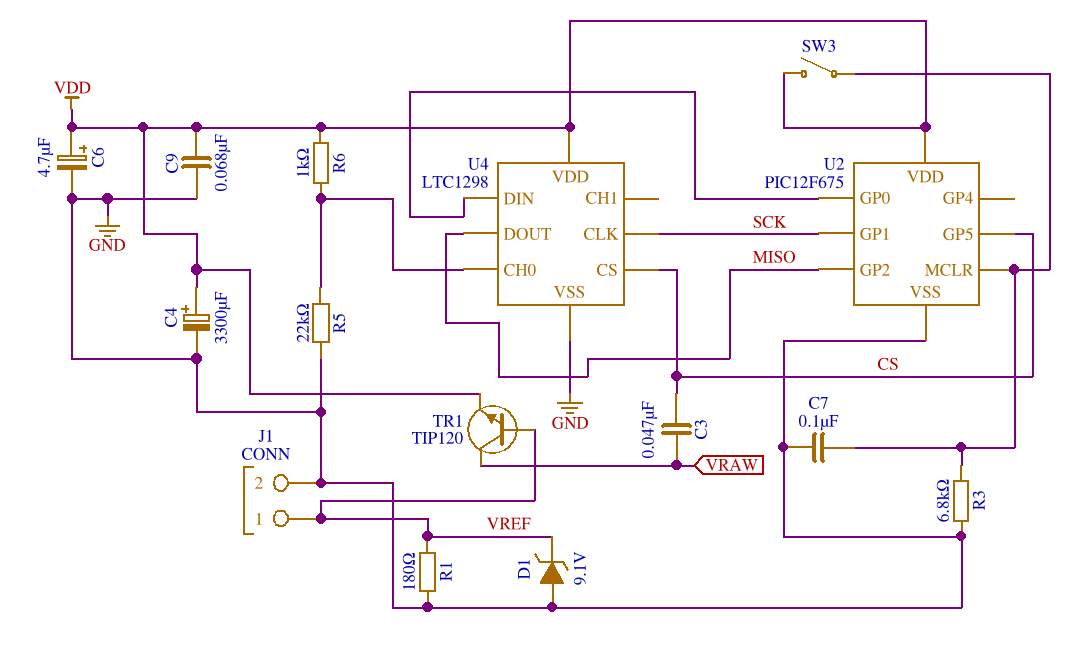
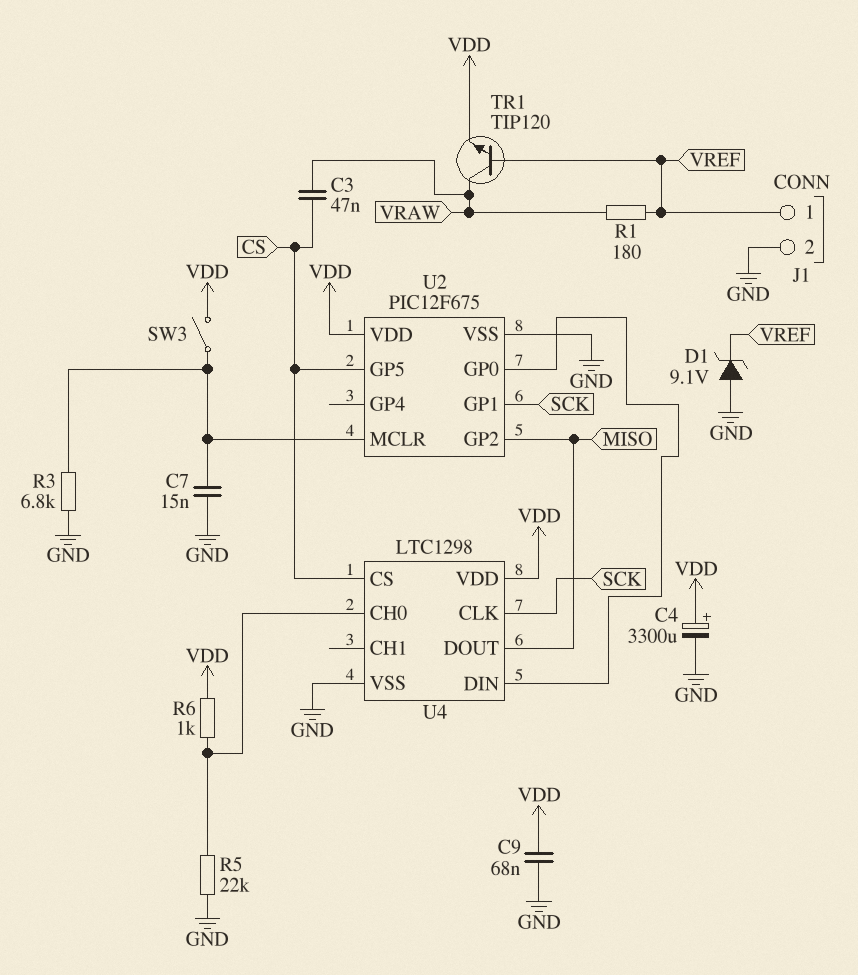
C6: 4.7uF (plus VDD, minus GND) -> none
C7: 100nF (GND, U2/MCLR) -> 15nF (GND, U2/MCLR)
R1: 180 (GND, VREF) -> 180 (VRAW, VREF)

